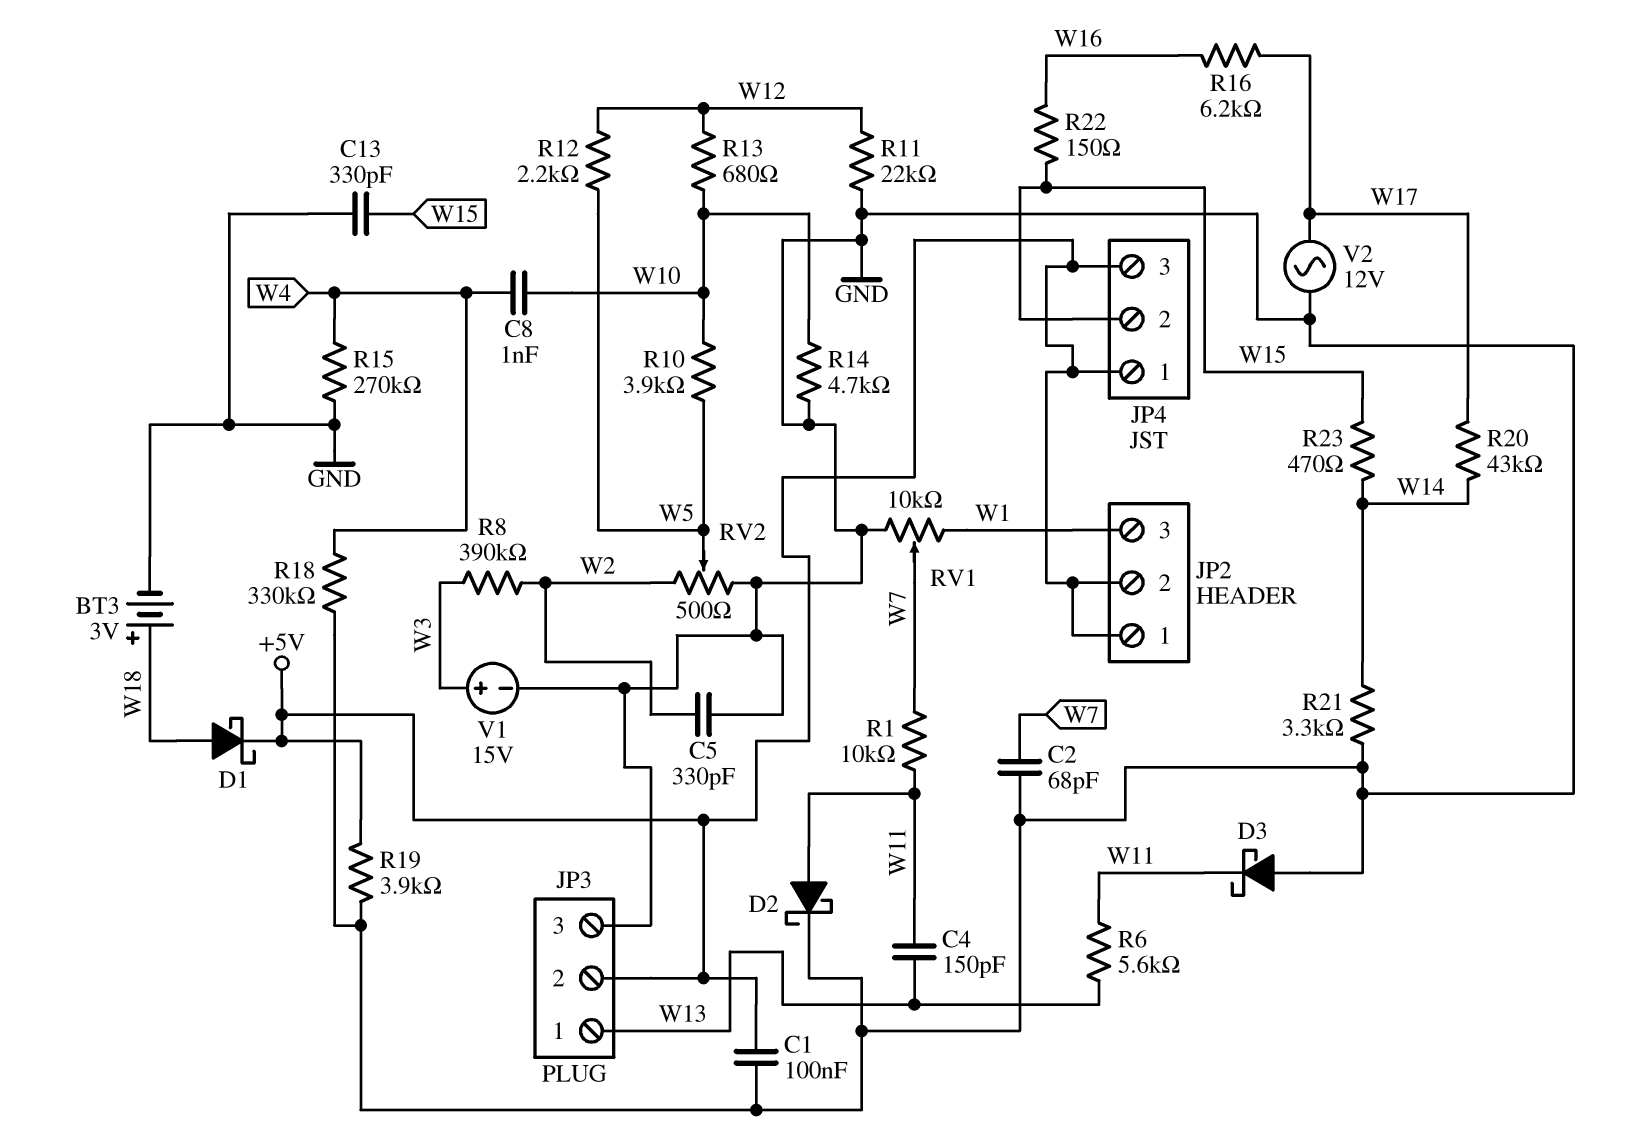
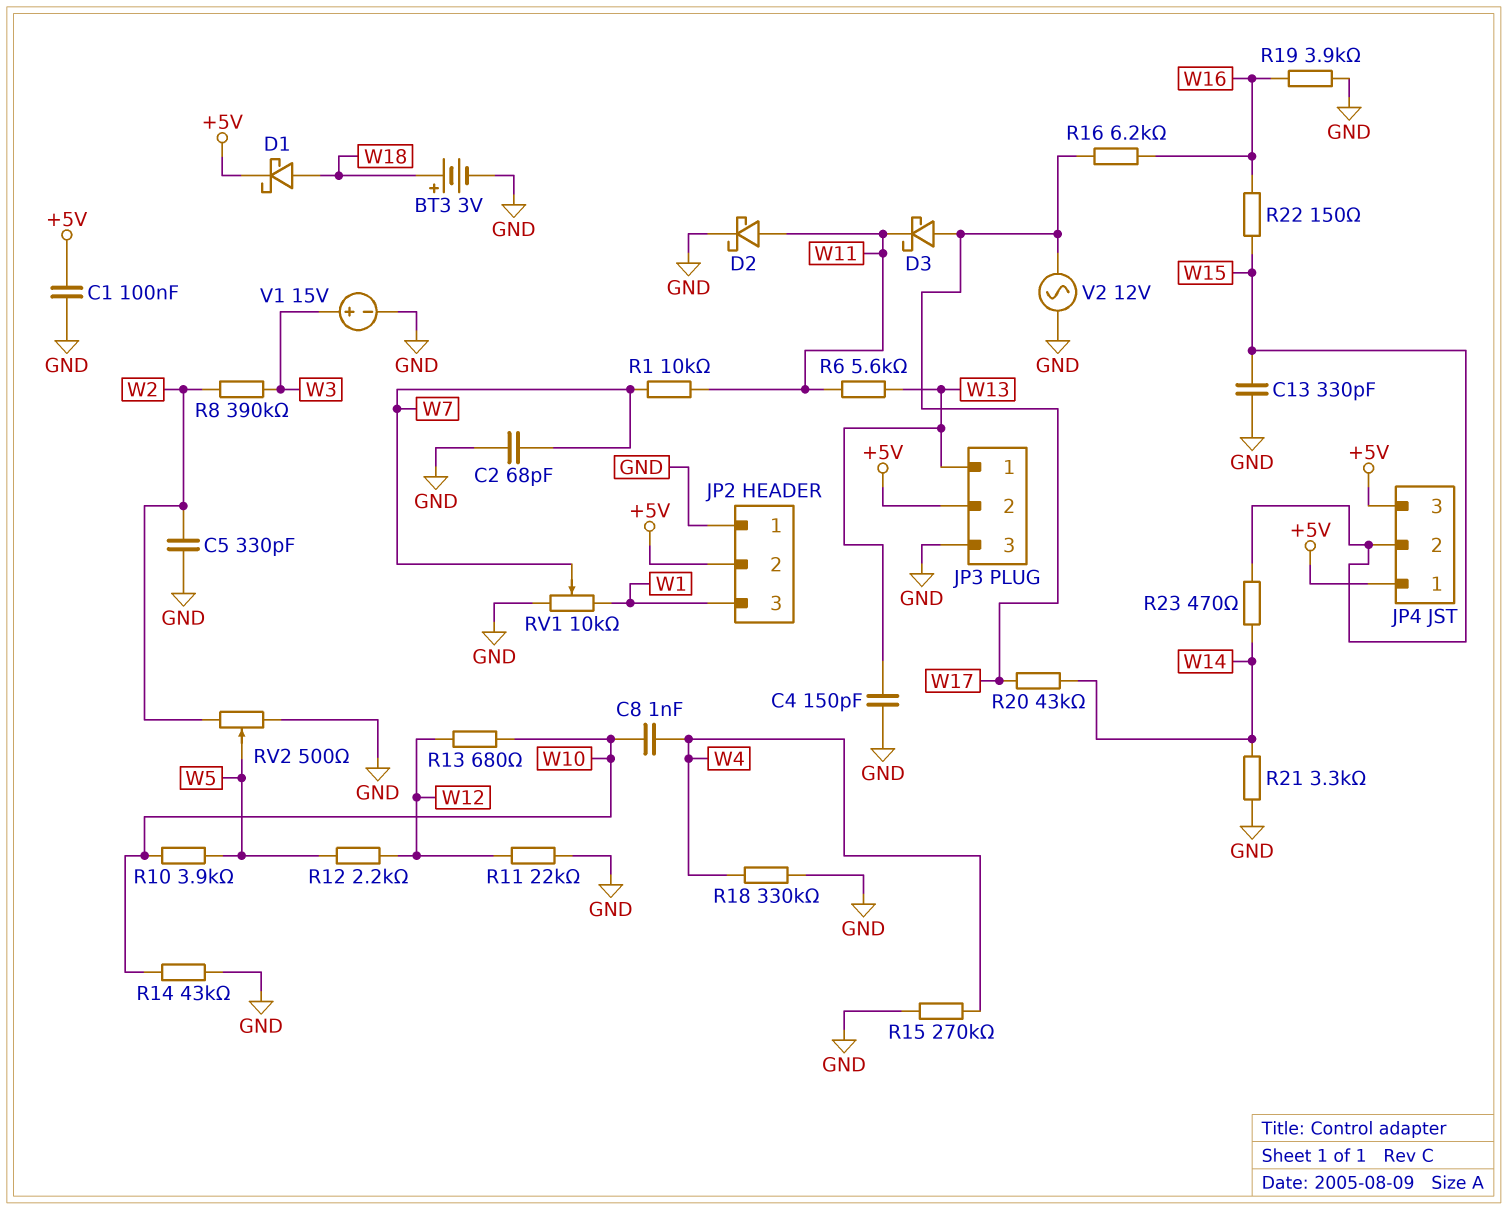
C4: 150pF (W11, W13) -> 150pF (GND, W13)
D3: schottky (A GND, K W11) -> schottky (A W17, K W11)
JP2 pin 1: +5V -> GND
R14: 4.7k (GND, W10) -> 43k (GND, W10)
R19: 3.9k (+5V, GND) -> 3.9k (GND, W16)

